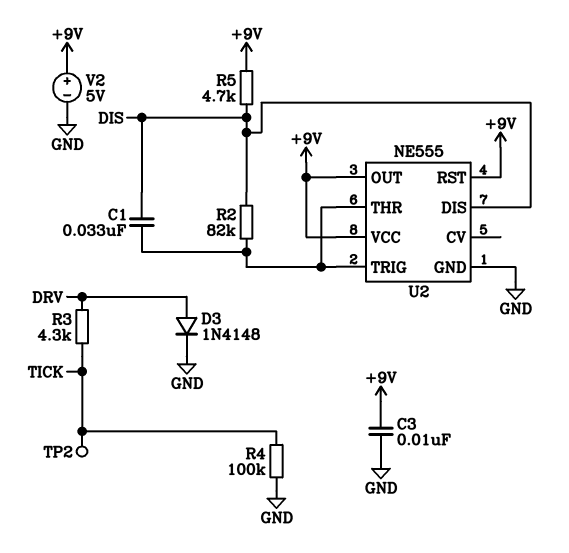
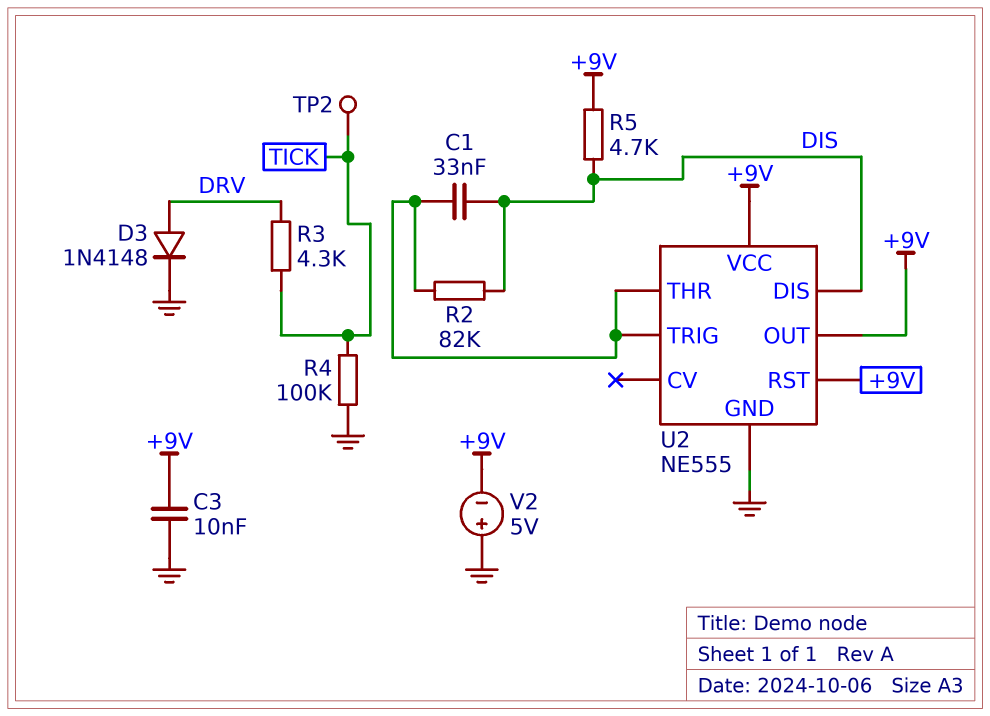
V2: 5V (plus +9V, minus GND) -> 5V (plus GND, minus +9V)

